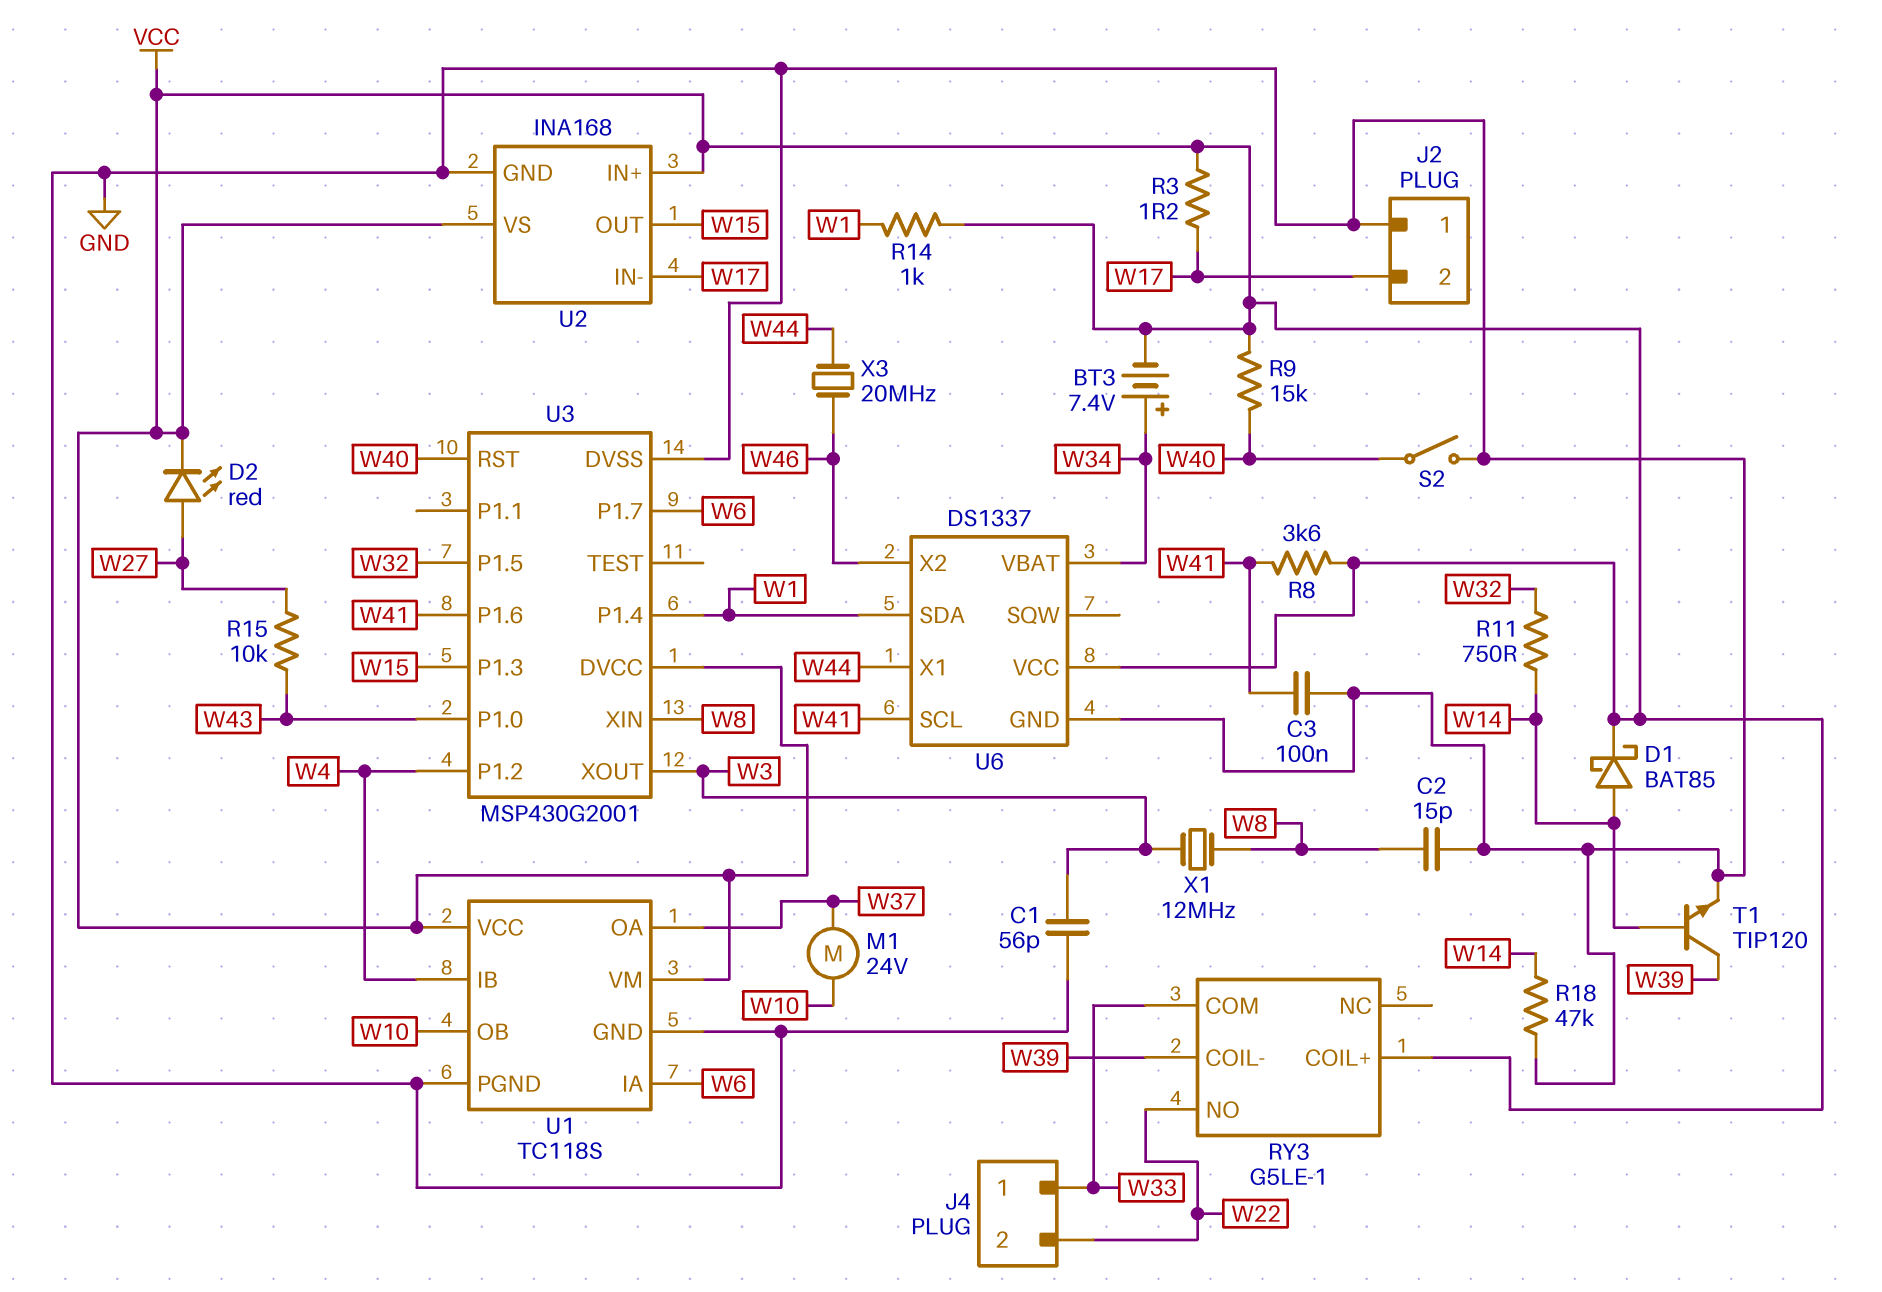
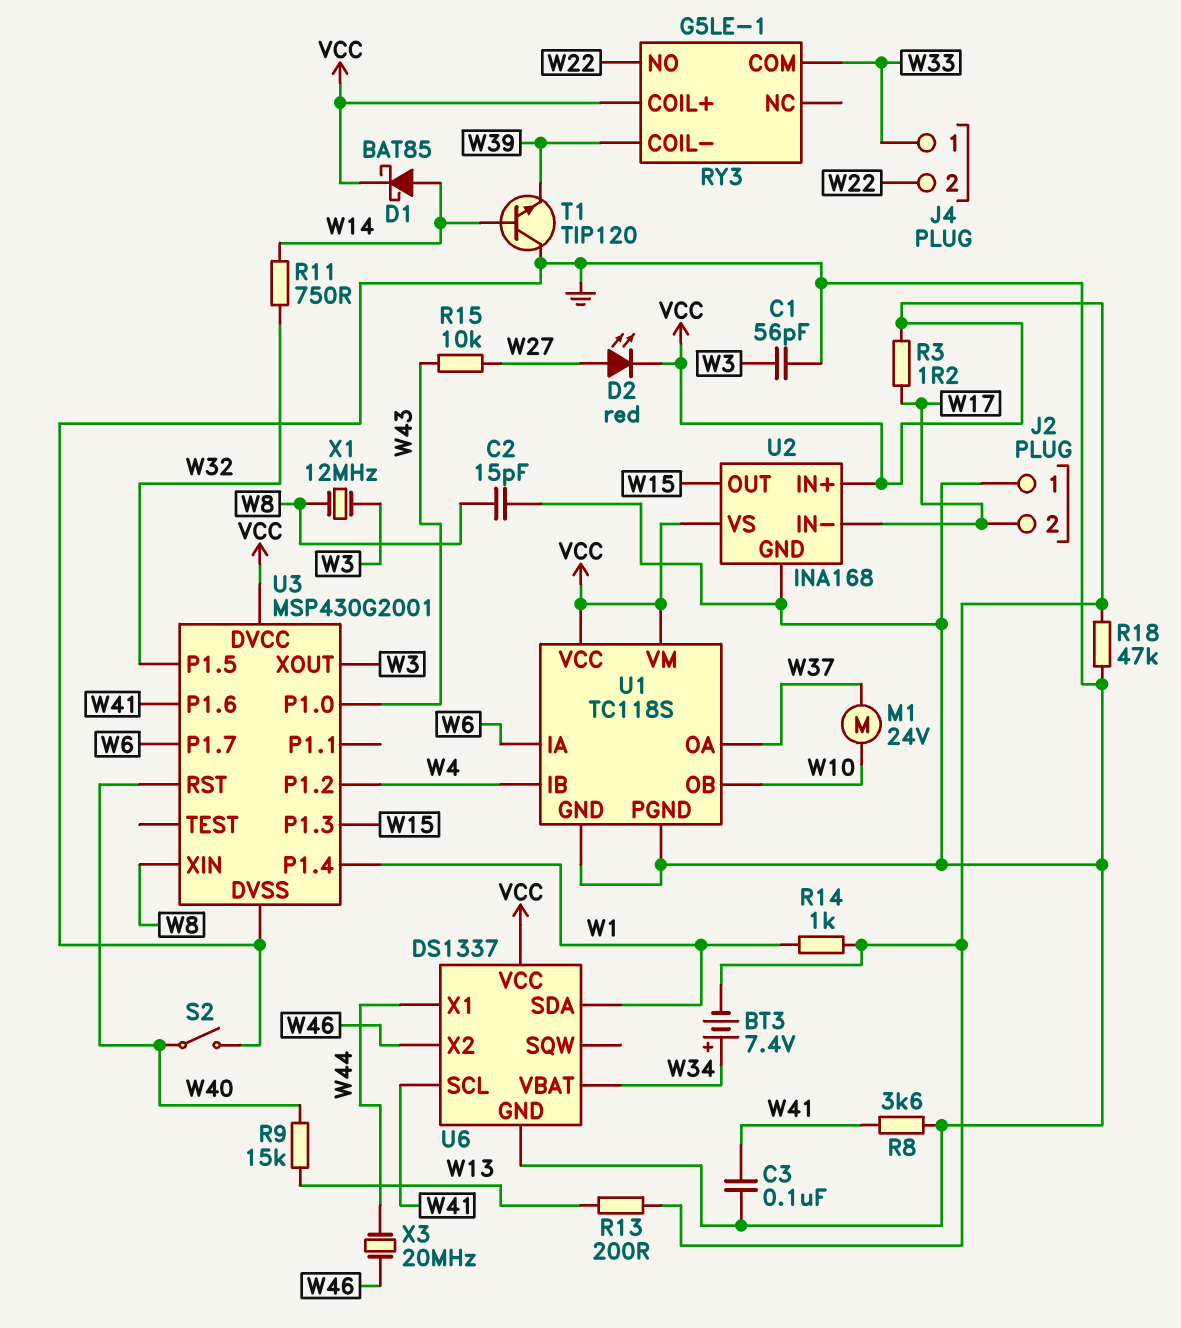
R8: 3.6k (VCC, W41) -> 3.6k (GND, W41)
R9: 15k (VCC, W40) -> 15k (W13, W40)
R13: none -> 200 (VCC, W13)
R18: 47k (GND, W14) -> 47k (GND, VCC)
T1: NPN TIP120 (B W14, C W39, E GND) -> NPN TIP120 (B W14, C GND, E W39)

